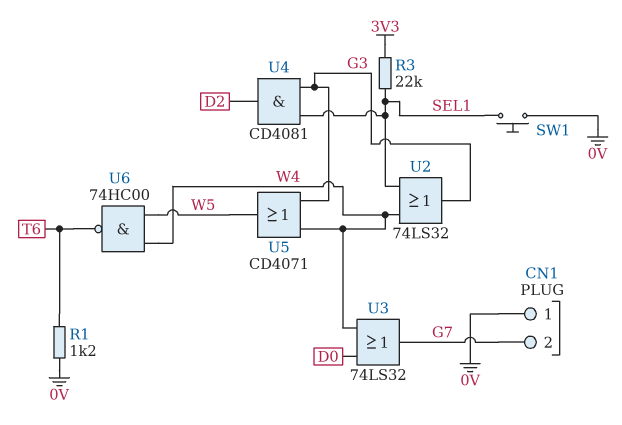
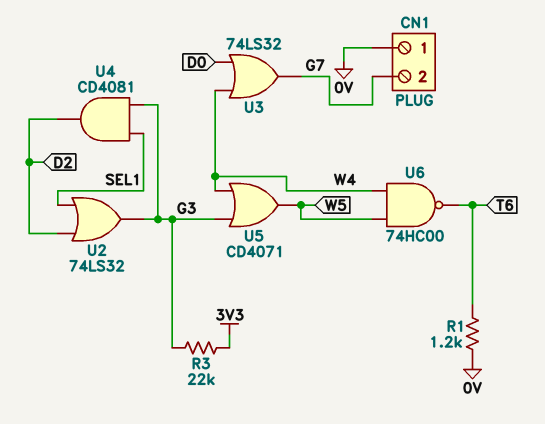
R3: 22k (3V3, SEL1) -> 22k (3V3, G3)
SW1: button (0V, SEL1) -> none
U2: OR 74LS32 (in SEL1, in W4, out G3) -> OR 74LS32 (in D2, in SEL1, out G3)

